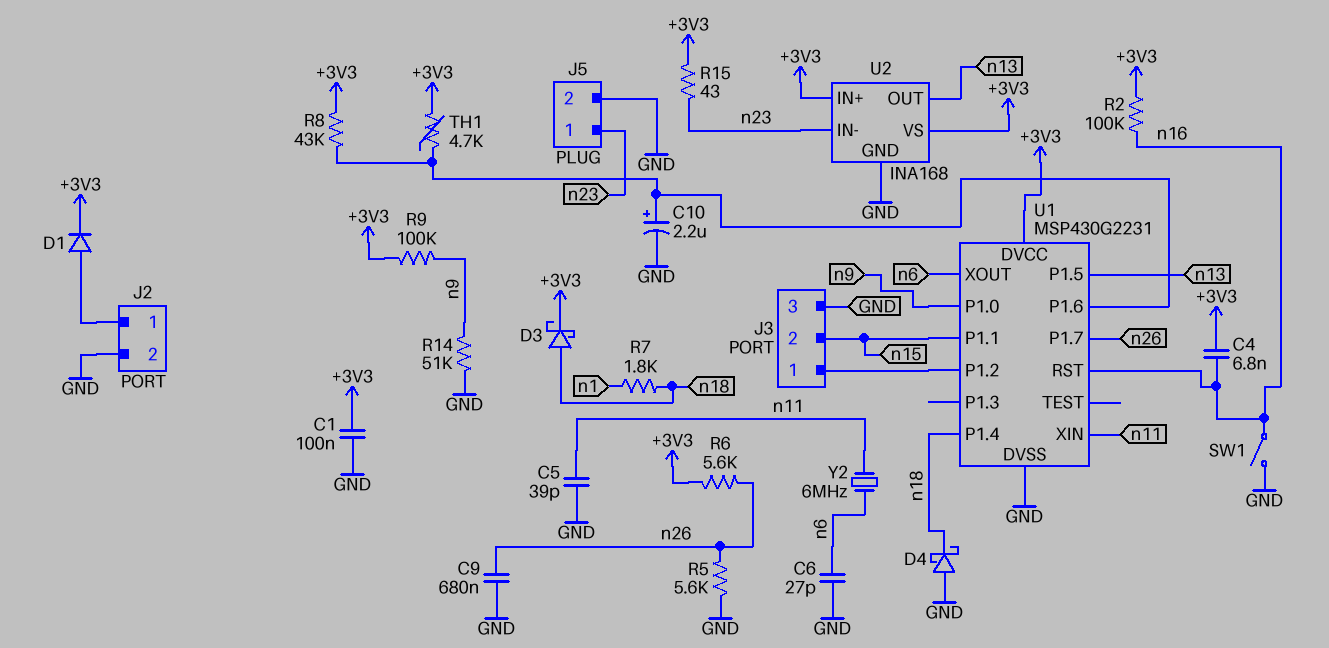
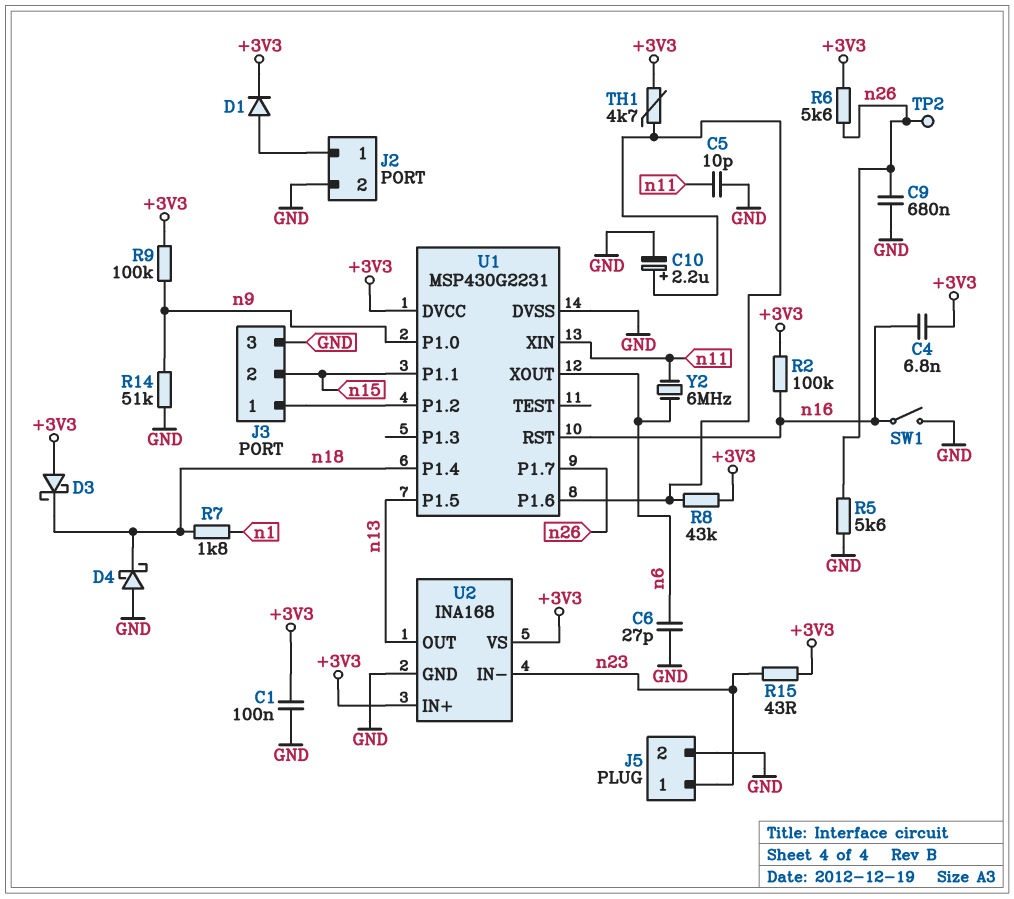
C5: 39pF (GND, n11) -> 10pF (GND, n11)
D3: schottky (A n18, K +3V3) -> schottky (A +3V3, K n18)
TP2: none -> test point (n26)

